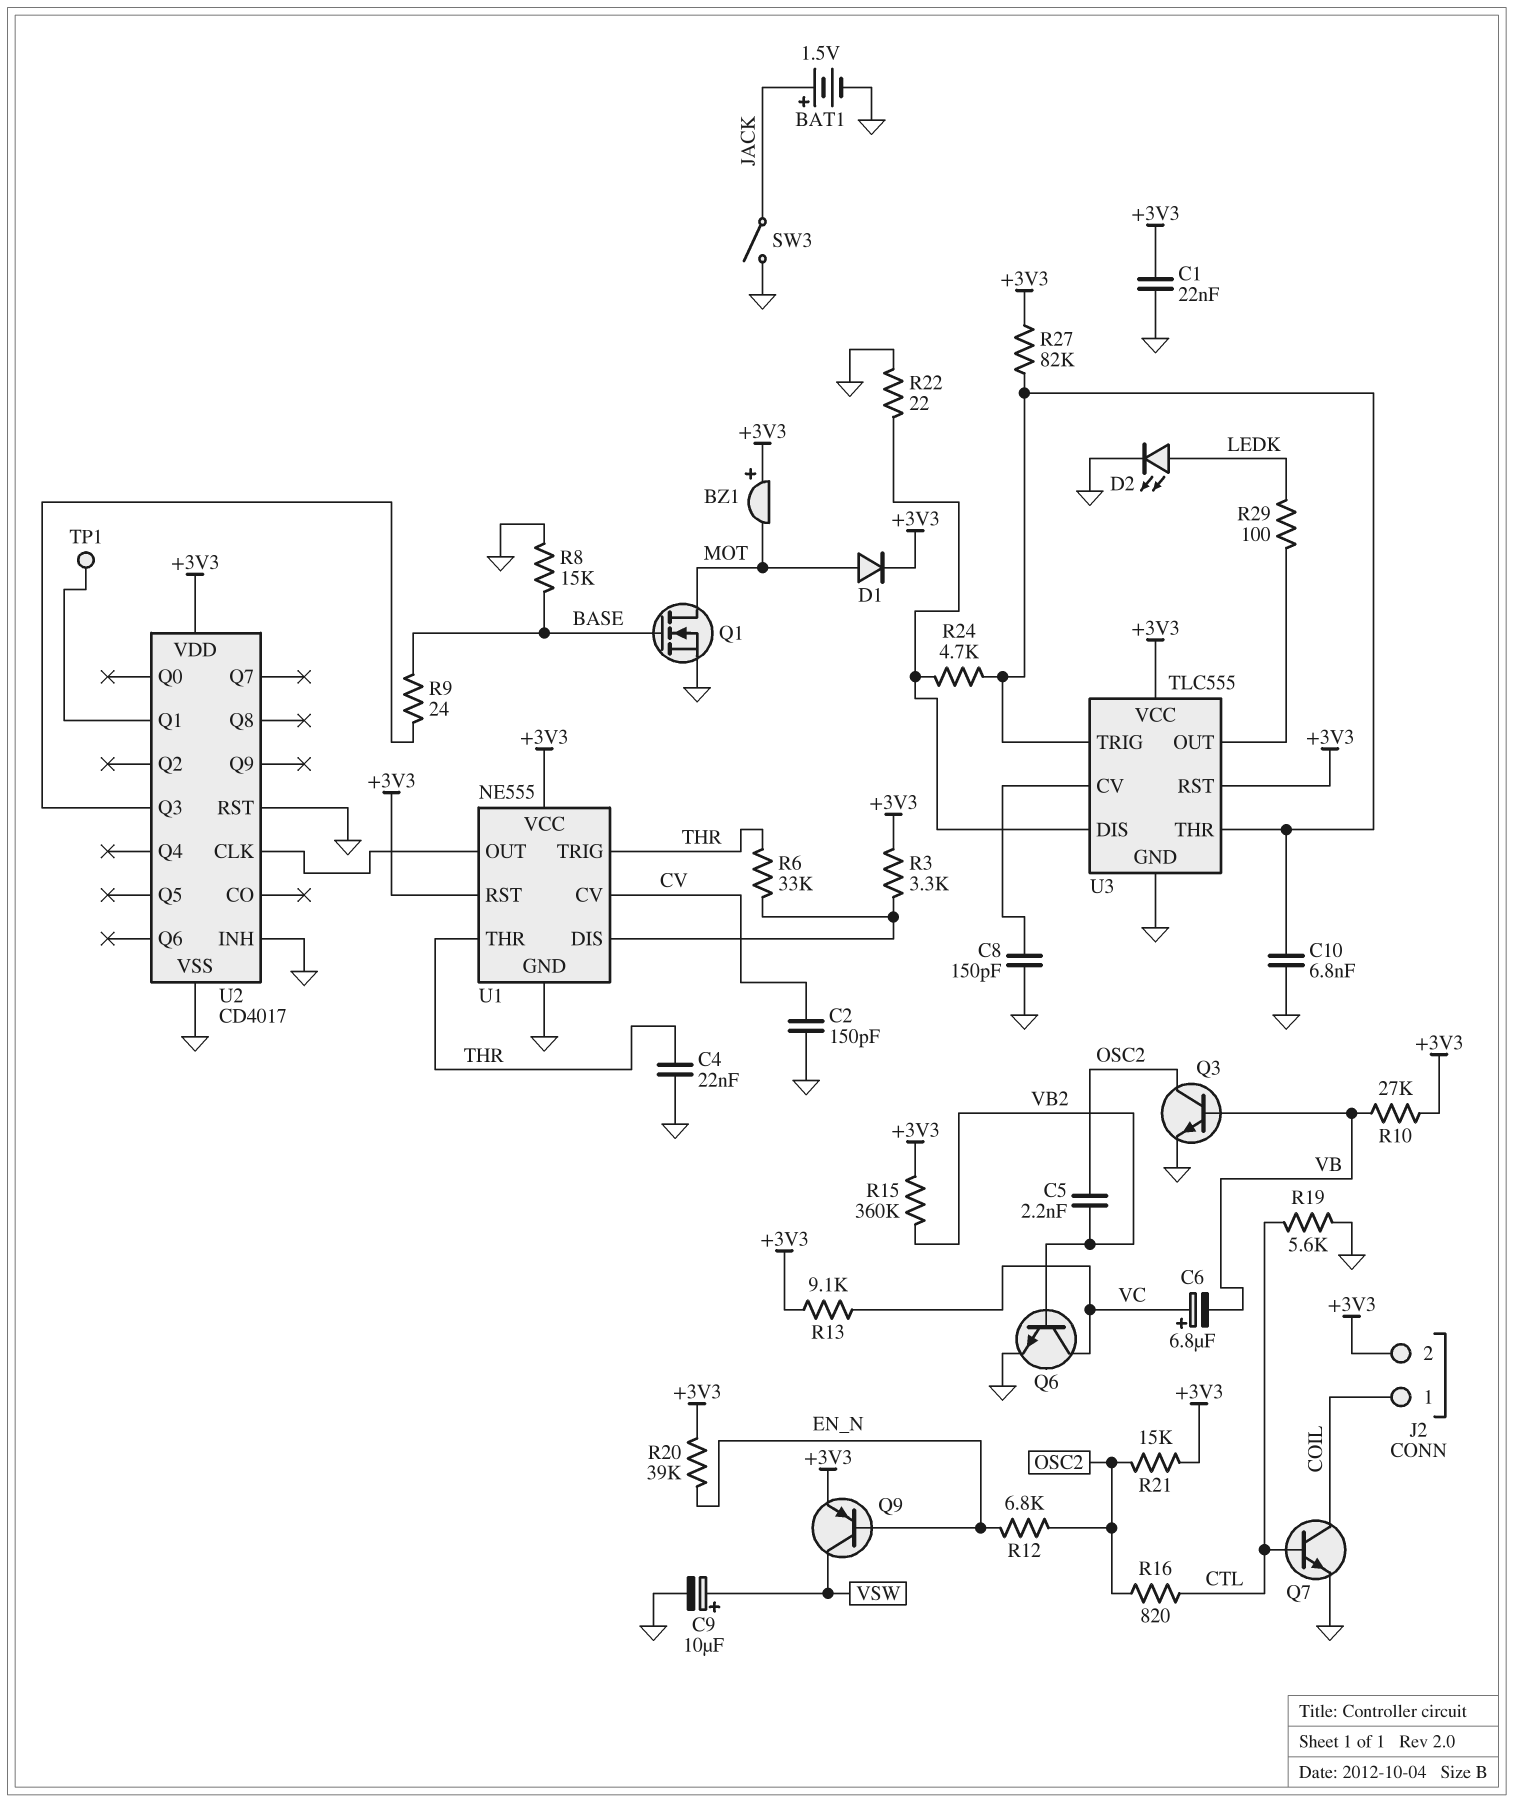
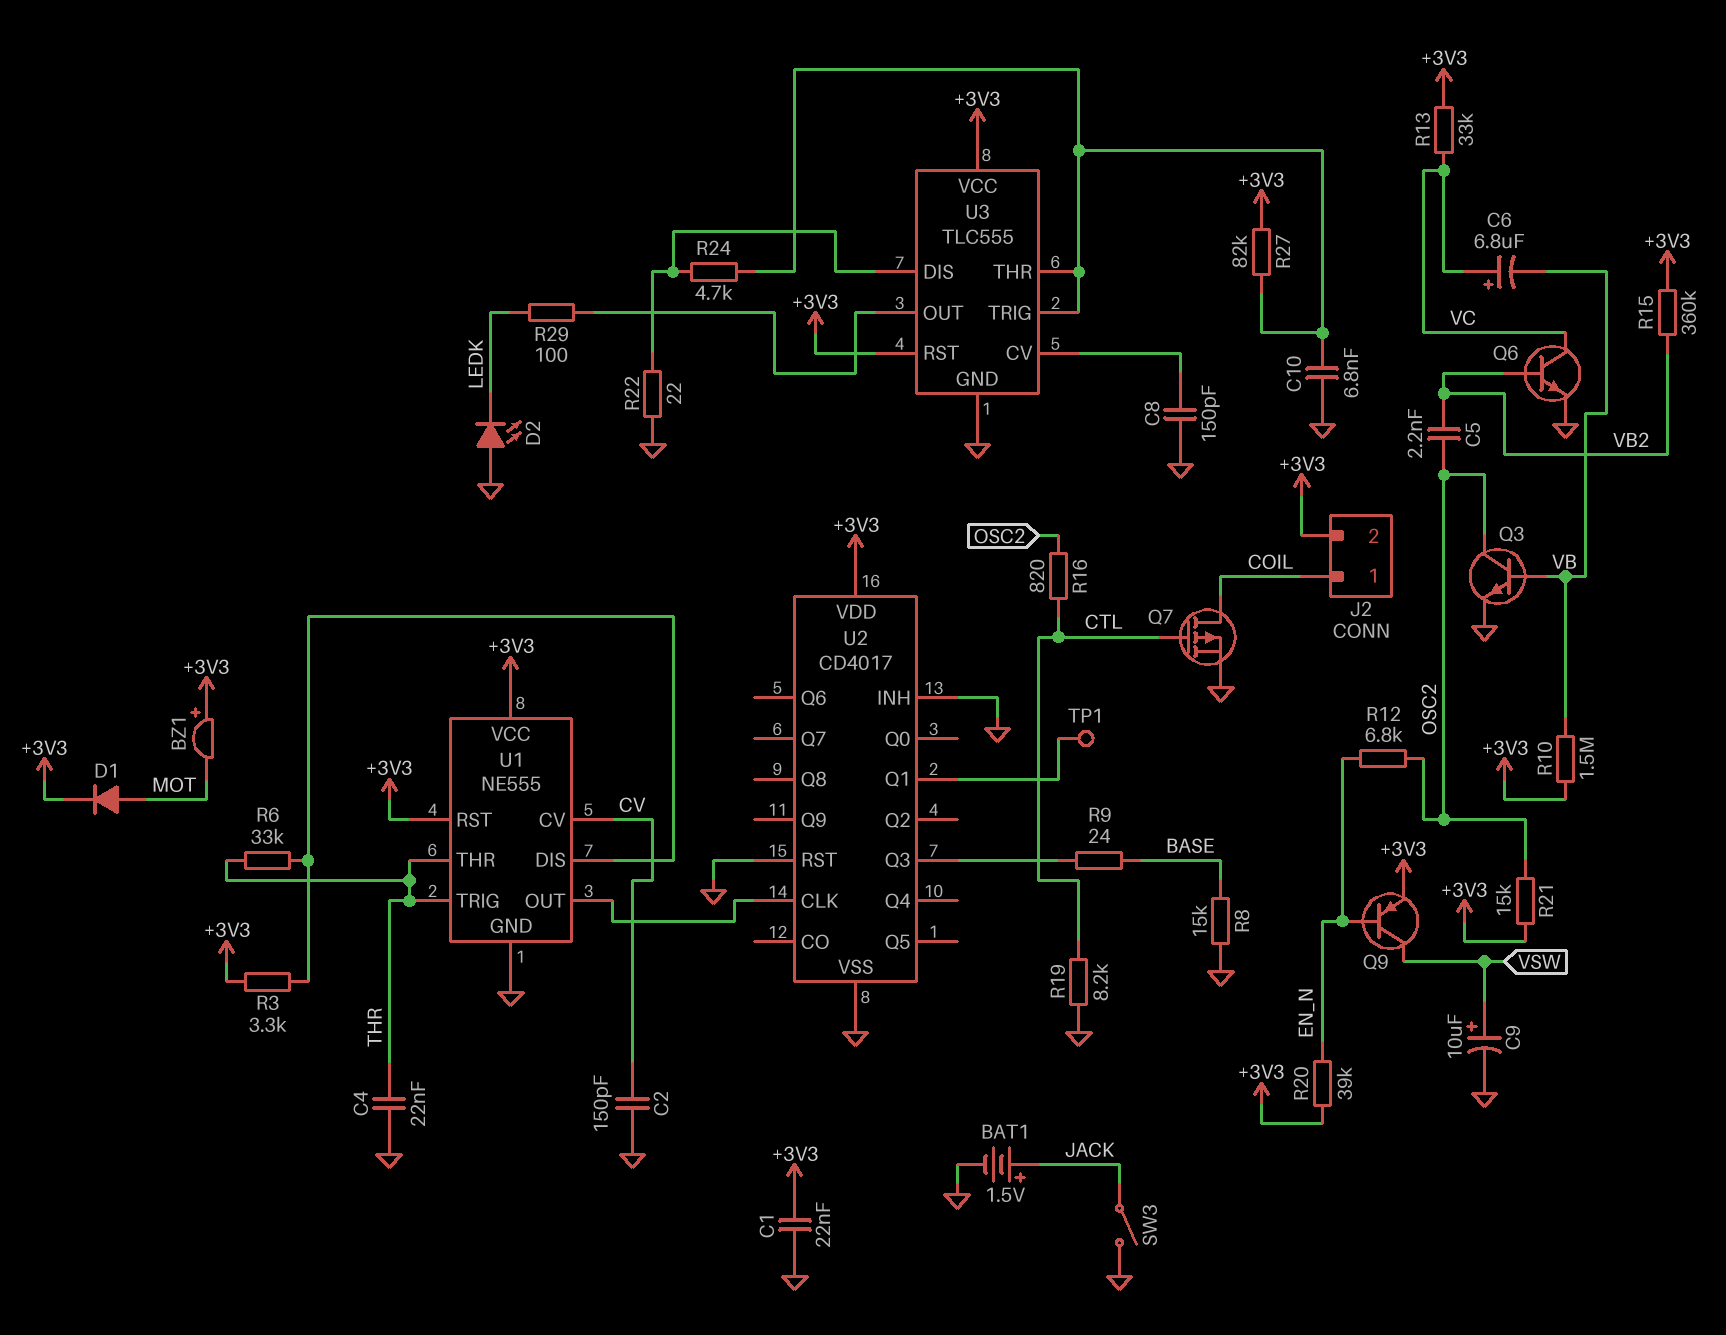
D2: LED (A LEDK, K GND) -> LED (A GND, K LEDK)
Q1: NMOS (G BASE, D MOT, S GND) -> none
Q7: NPN (B CTL, C COIL, E GND) -> PMOS (G CTL, D COIL, S GND)
R10: 27k (+3V3, VB) -> 1.5M (+3V3, VB)
R13: 9.1k (+3V3, VC) -> 33k (+3V3, VC)
R19: 5.6k (CTL, GND) -> 8.2k (CTL, GND)

